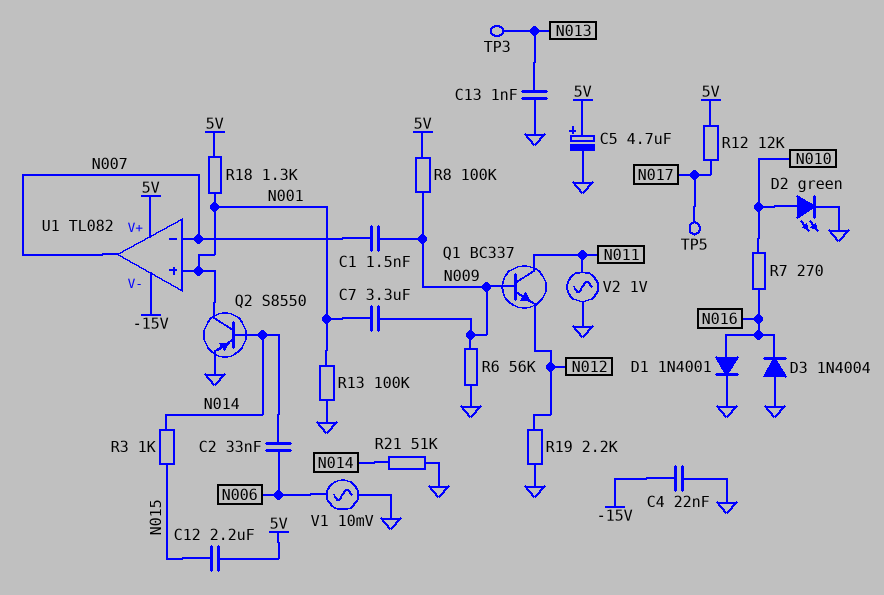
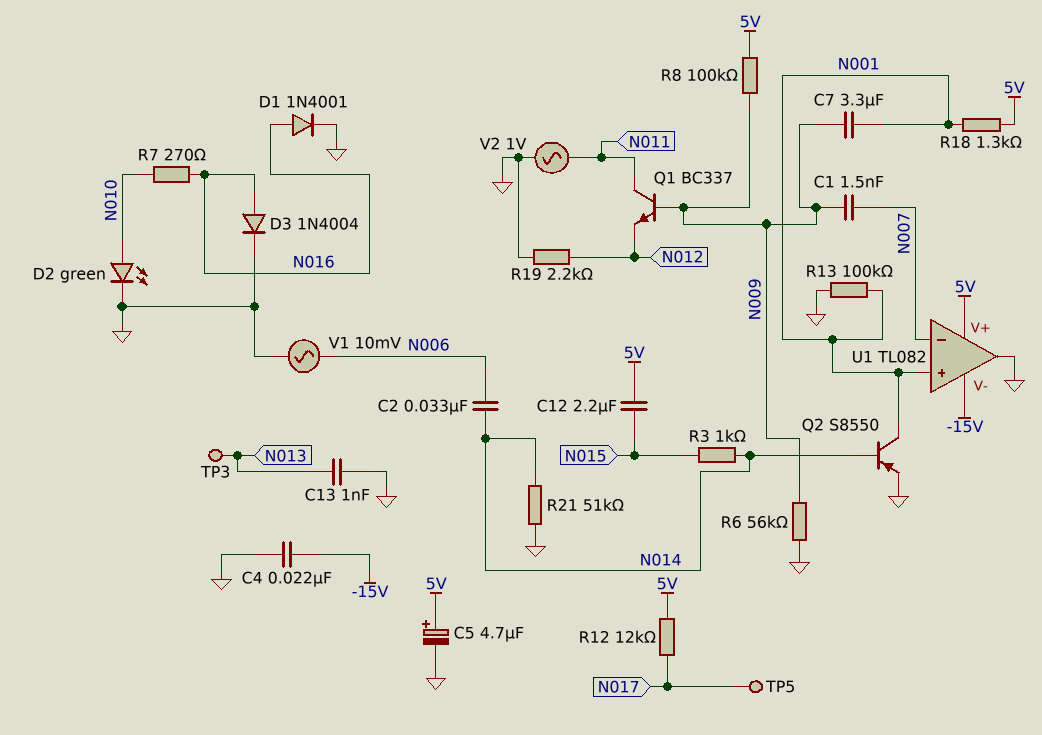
D3: diode 1N4004 (A GND, K N016) -> diode 1N4004 (A N016, K GND)
U1 pin out: N007 -> GND

